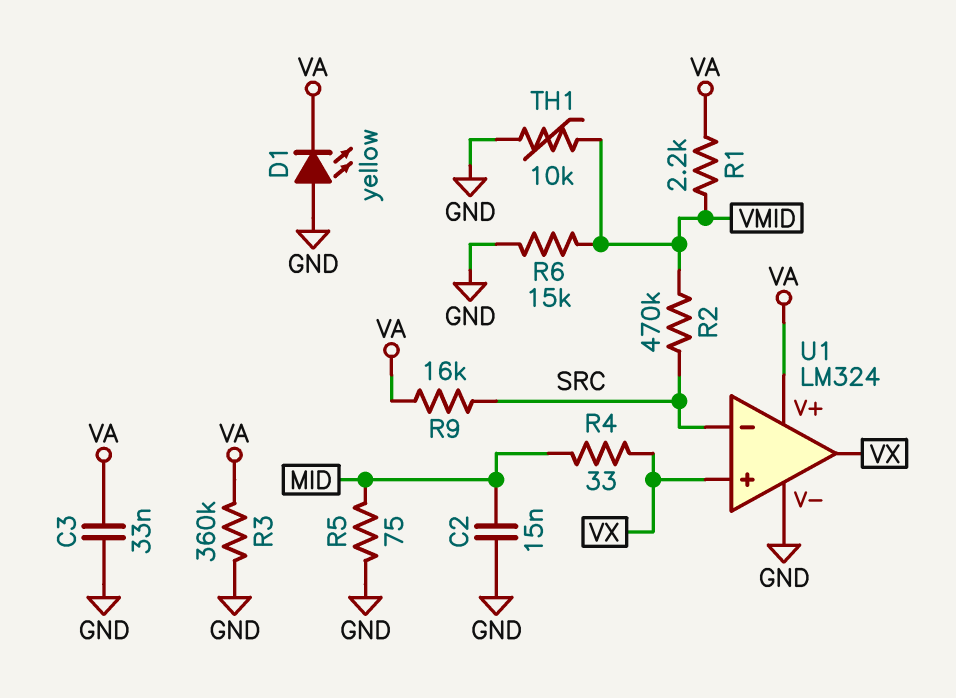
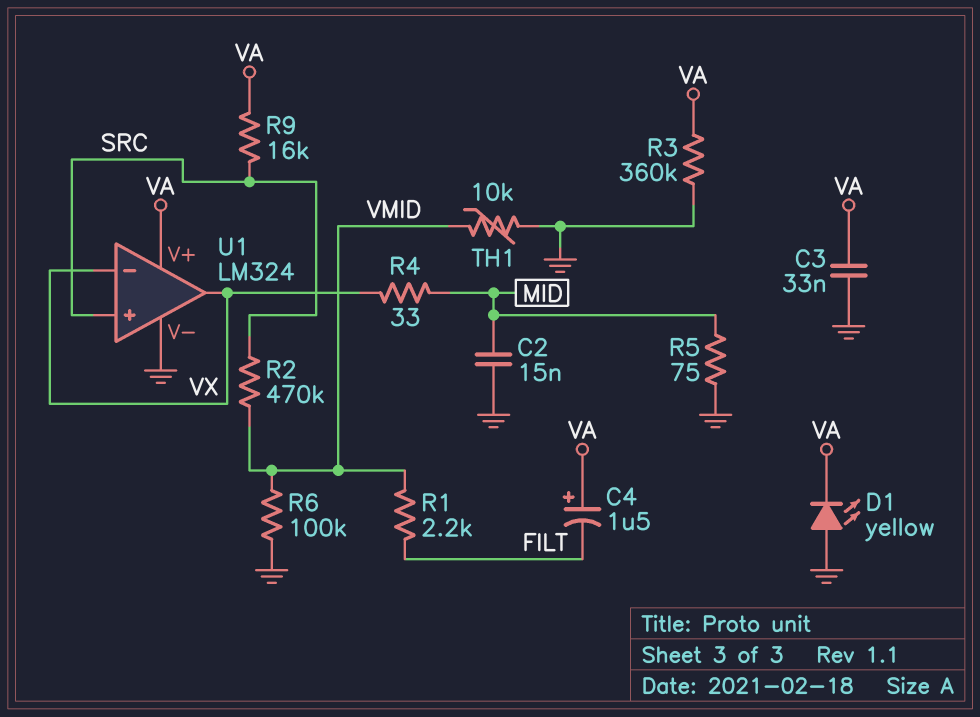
C4: none -> 1.5uF (plus VA, minus FILT)
R1: 2.2k (VA, VMID) -> 2.2k (FILT, VMID)
R6: 15k (GND, VMID) -> 100k (GND, VMID)
U1 pin in+: VX -> SRC
U1 pin in-: SRC -> VX

